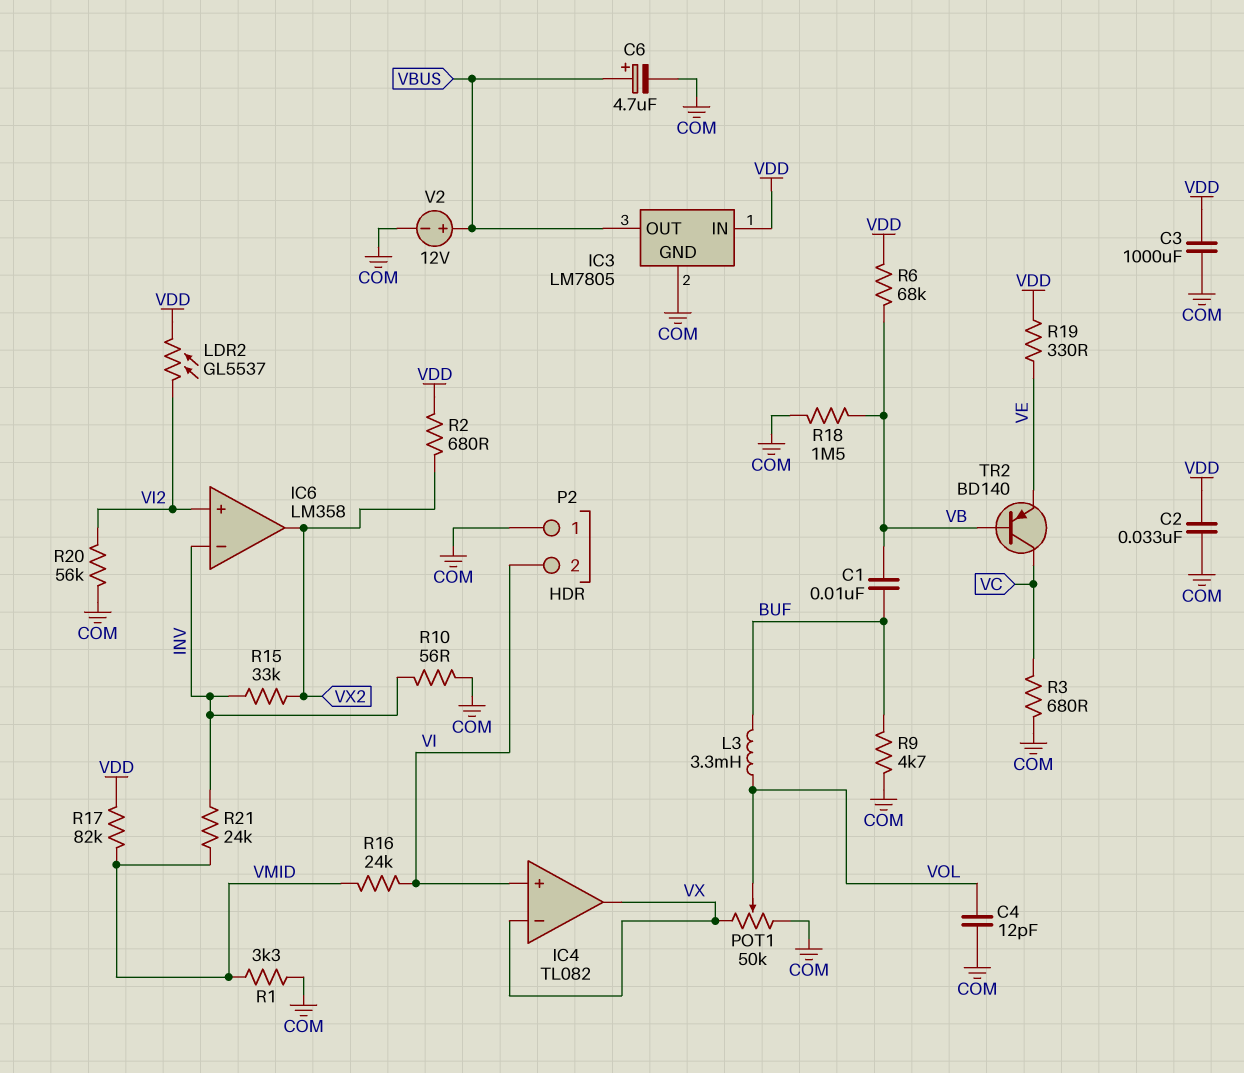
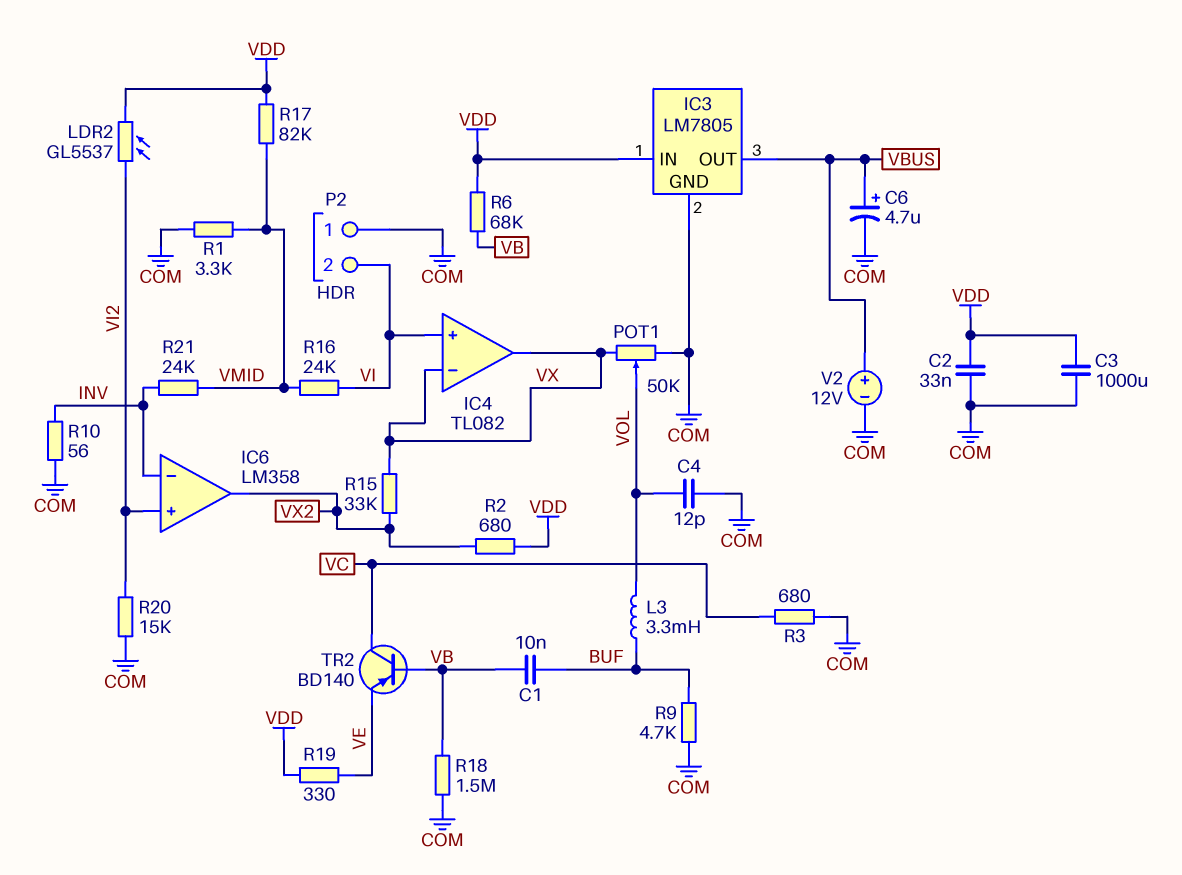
R15: 33k (INV, VX2) -> 33k (VX, VX2)
R20: 56k (COM, VI2) -> 15k (COM, VI2)

